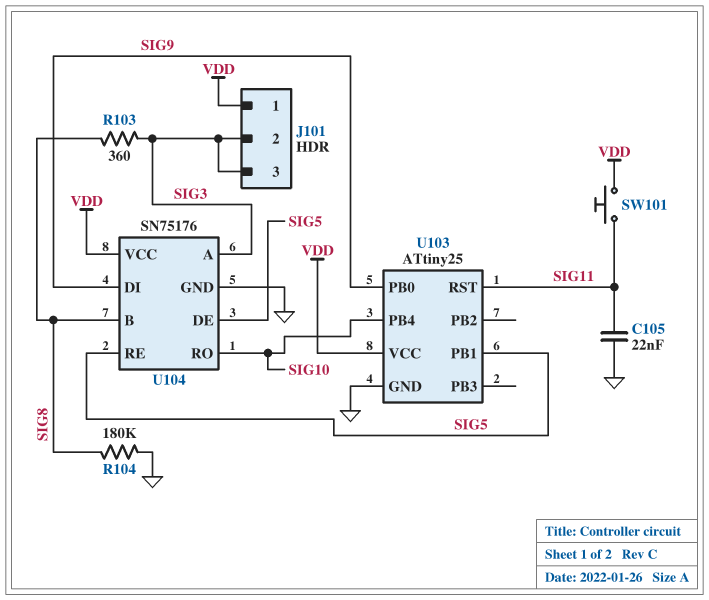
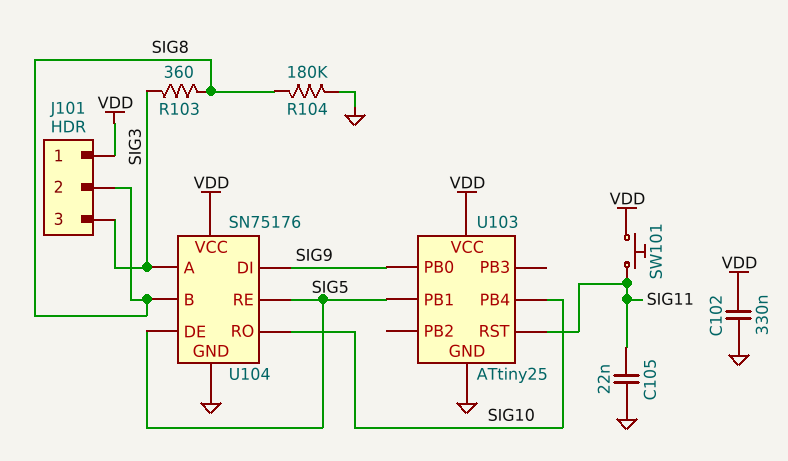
C102: none -> 330nF (GND, VDD)
J101 pin 2: SIG3 -> SIG8

